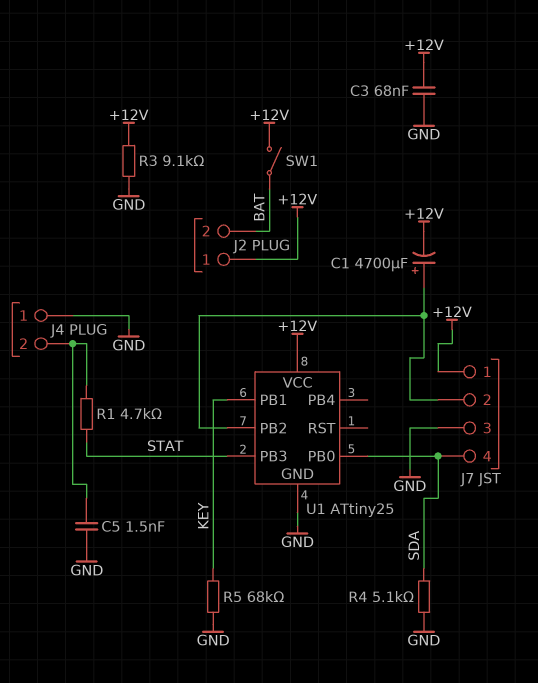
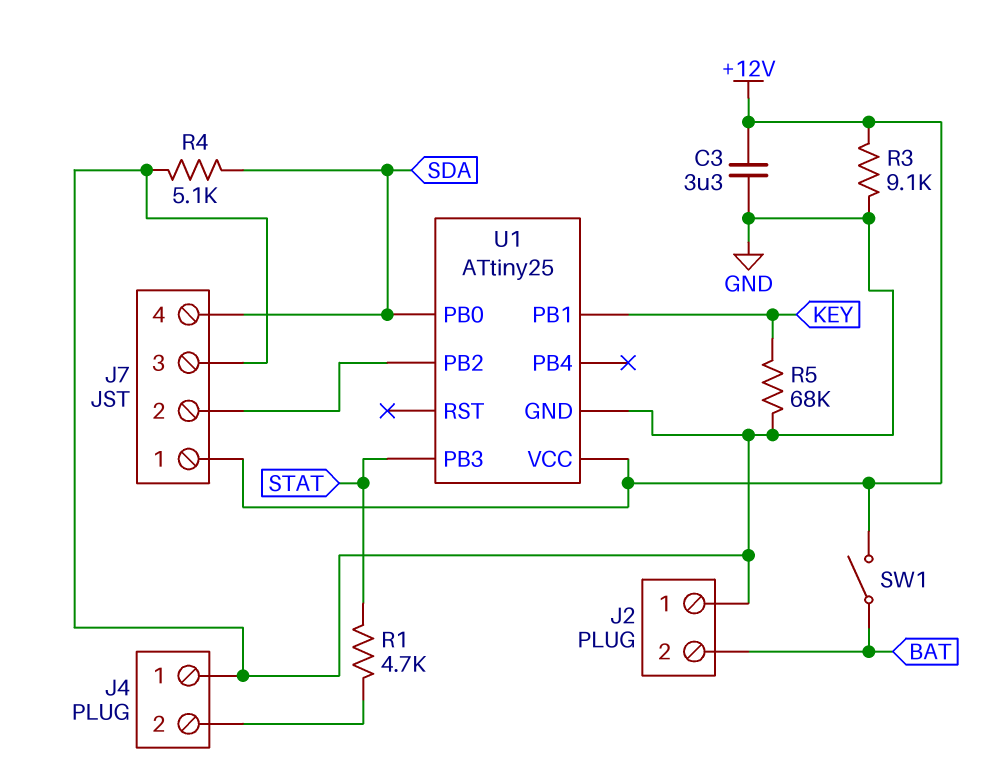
C1: 4700uF (plus J7/2, minus +12V) -> none
C3: 68nF (+12V, GND) -> 3.3uF (+12V, GND)
C5: 1.5nF (GND, J4/2) -> none
J2 pin 1: +12V -> GND

